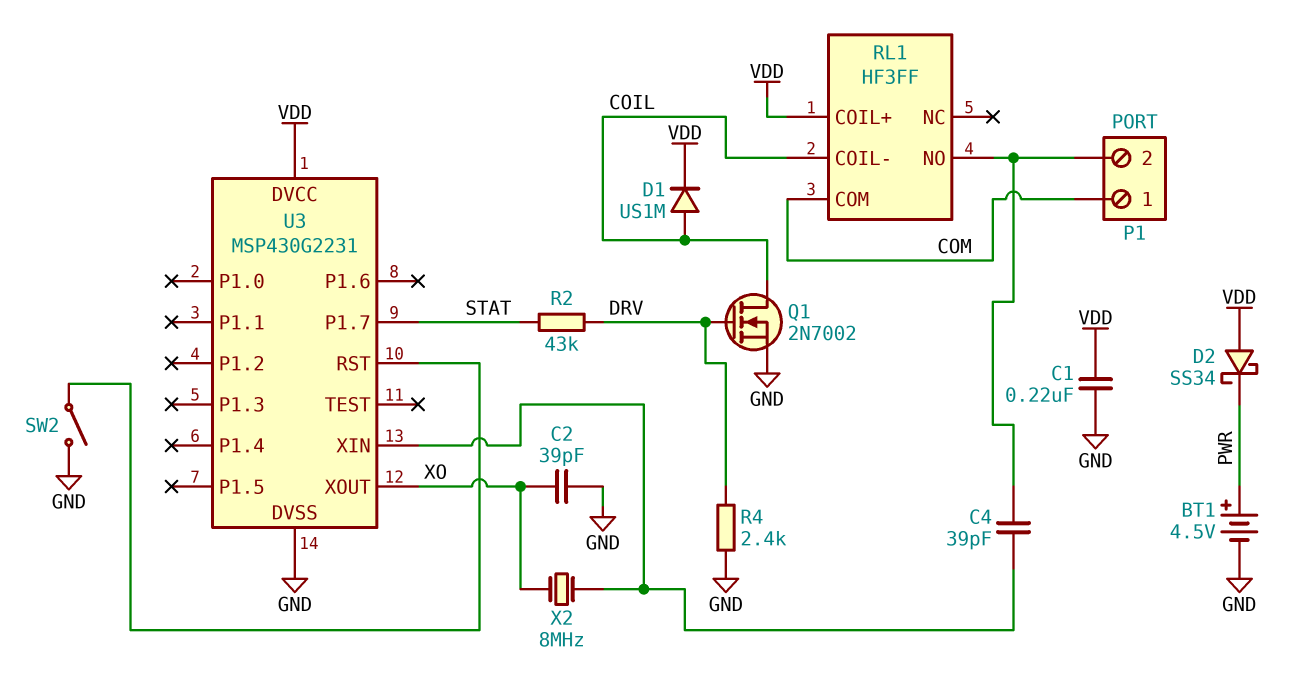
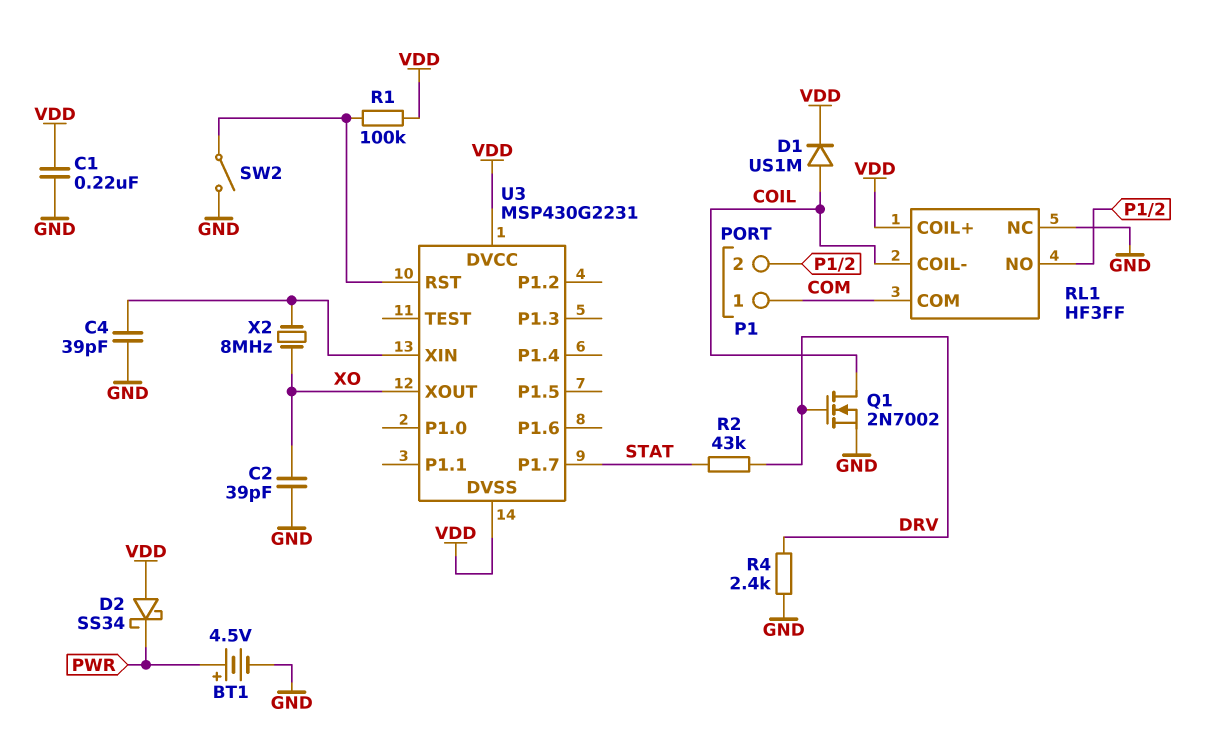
C4: 39pF (P1/2, U3/XIN) -> 39pF (GND, U3/XIN)
R1: none -> 100k (U3/RST, VDD)
RL1 pin NC: none -> GND
U3 pin DVSS: GND -> VDD

